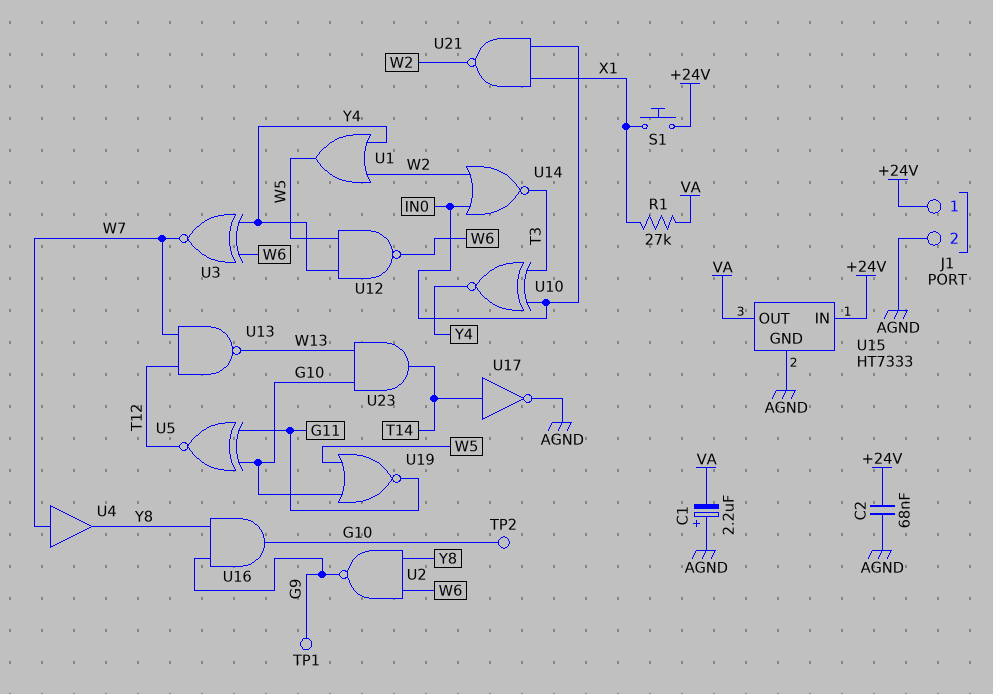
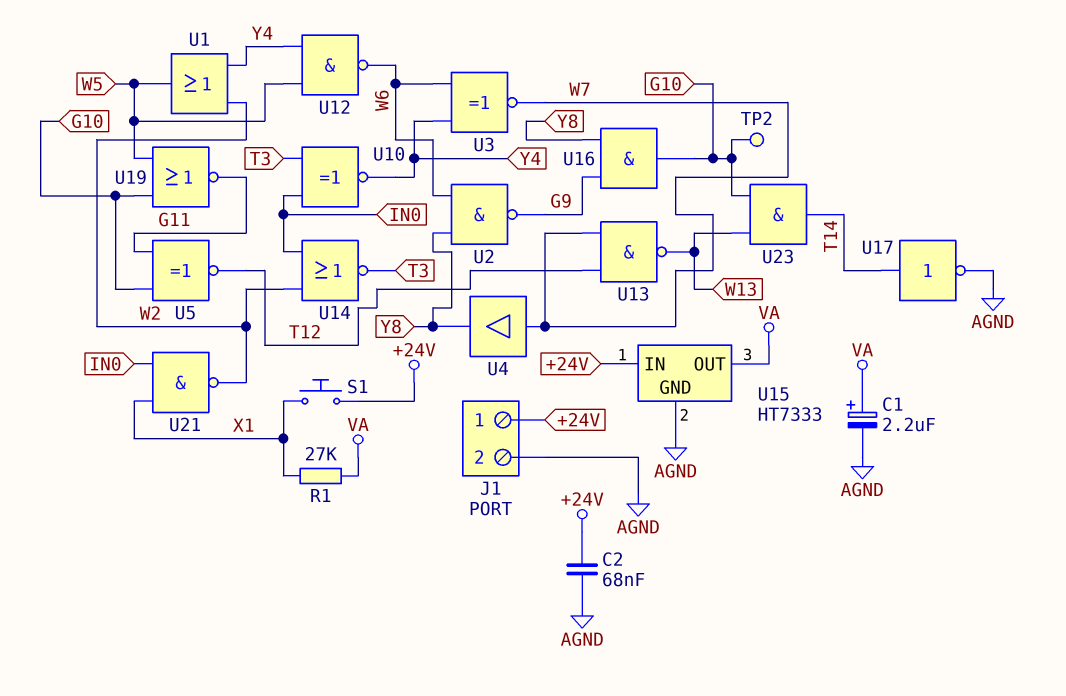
C1: 2.2uF (plus AGND, minus VA) -> 2.2uF (plus VA, minus AGND)
TP1: test point (G9) -> none

